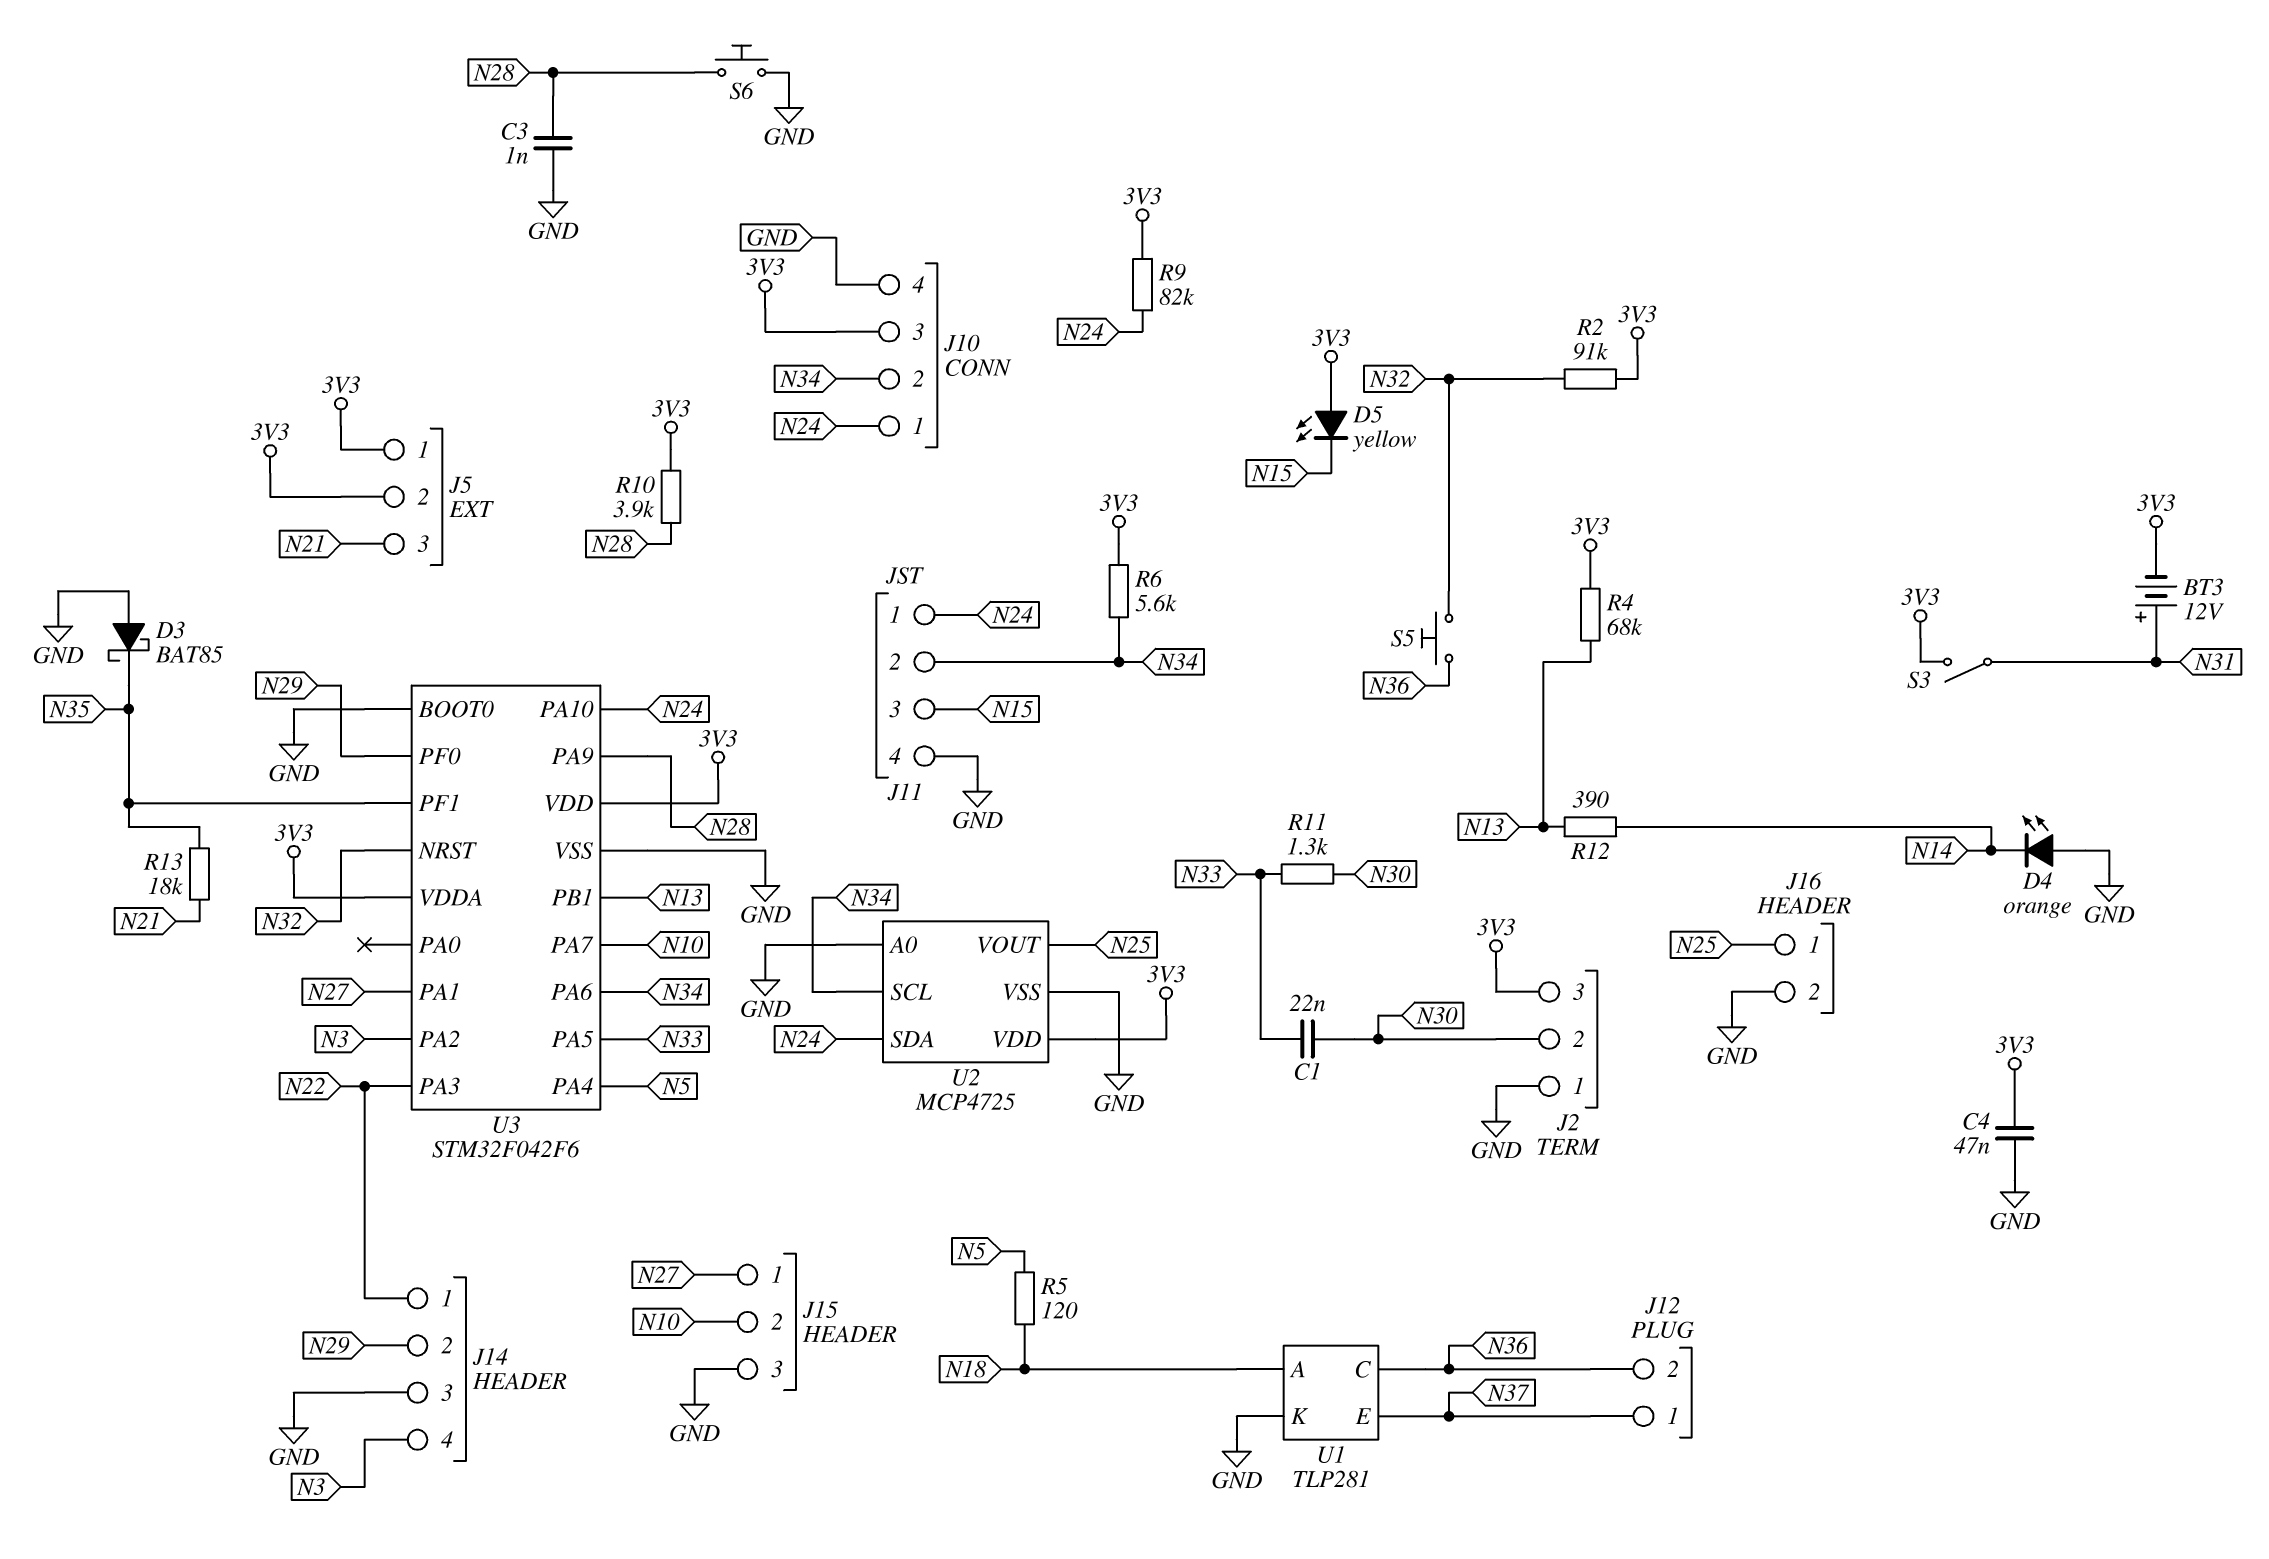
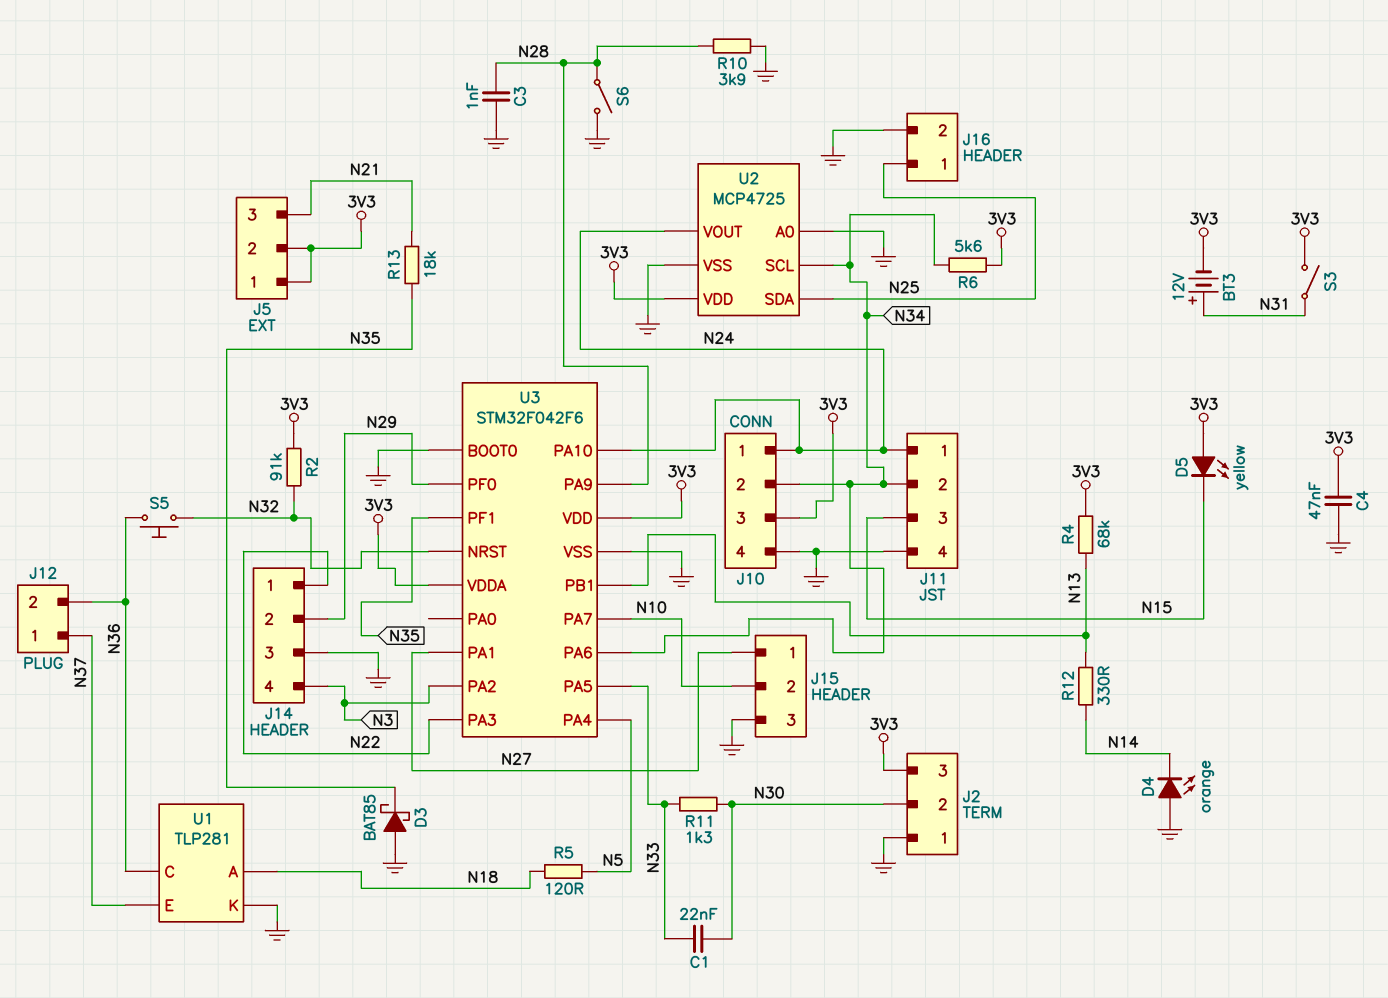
R9: 82k (3V3, N24) -> none
R10: 3.9k (3V3, N28) -> 3.9k (GND, N28)
R12: 390 (N13, N14) -> 330 (N13, N14)
S6: button (GND, N28) -> switch (GND, N28)
U2 pin SDA: N24 -> N25
U2 pin VOUT: N25 -> N24

